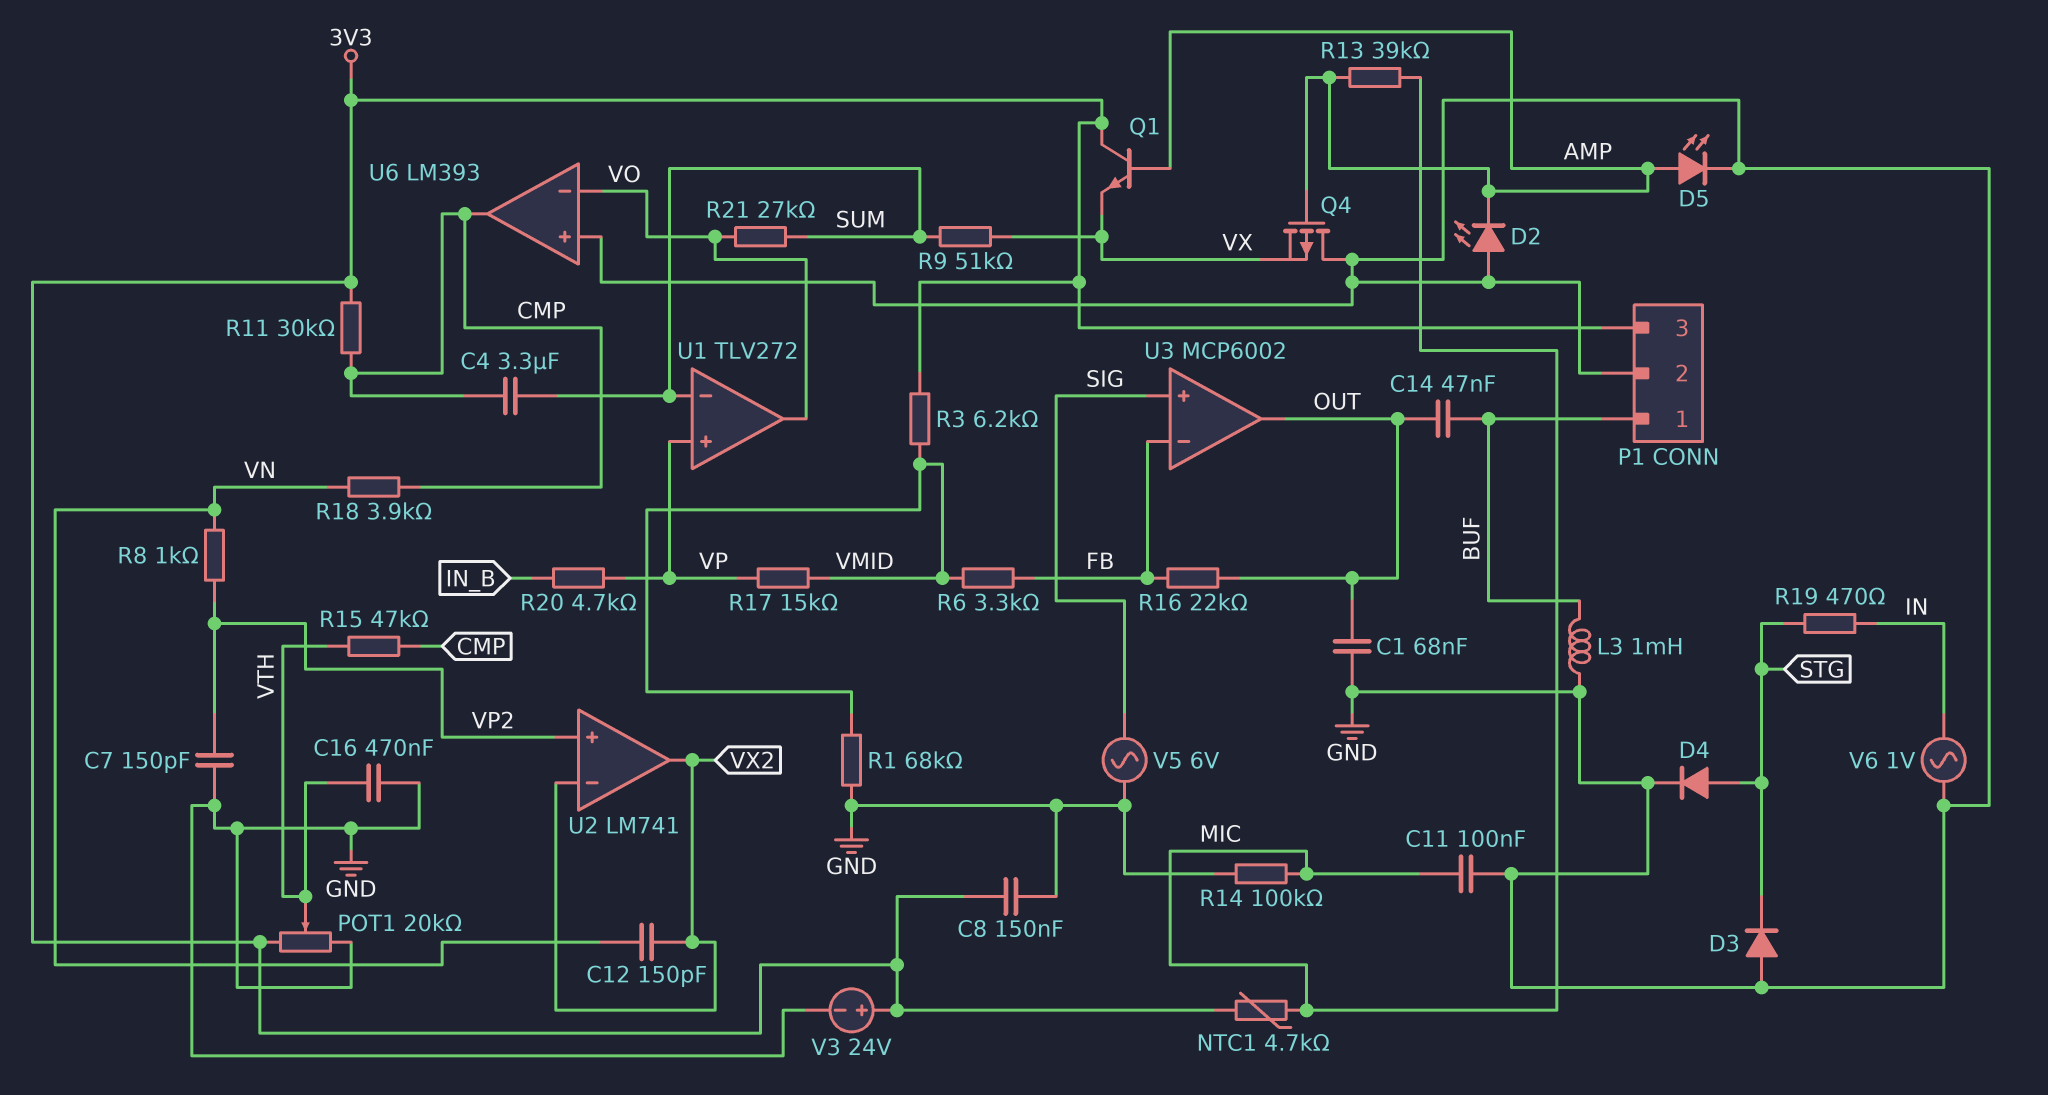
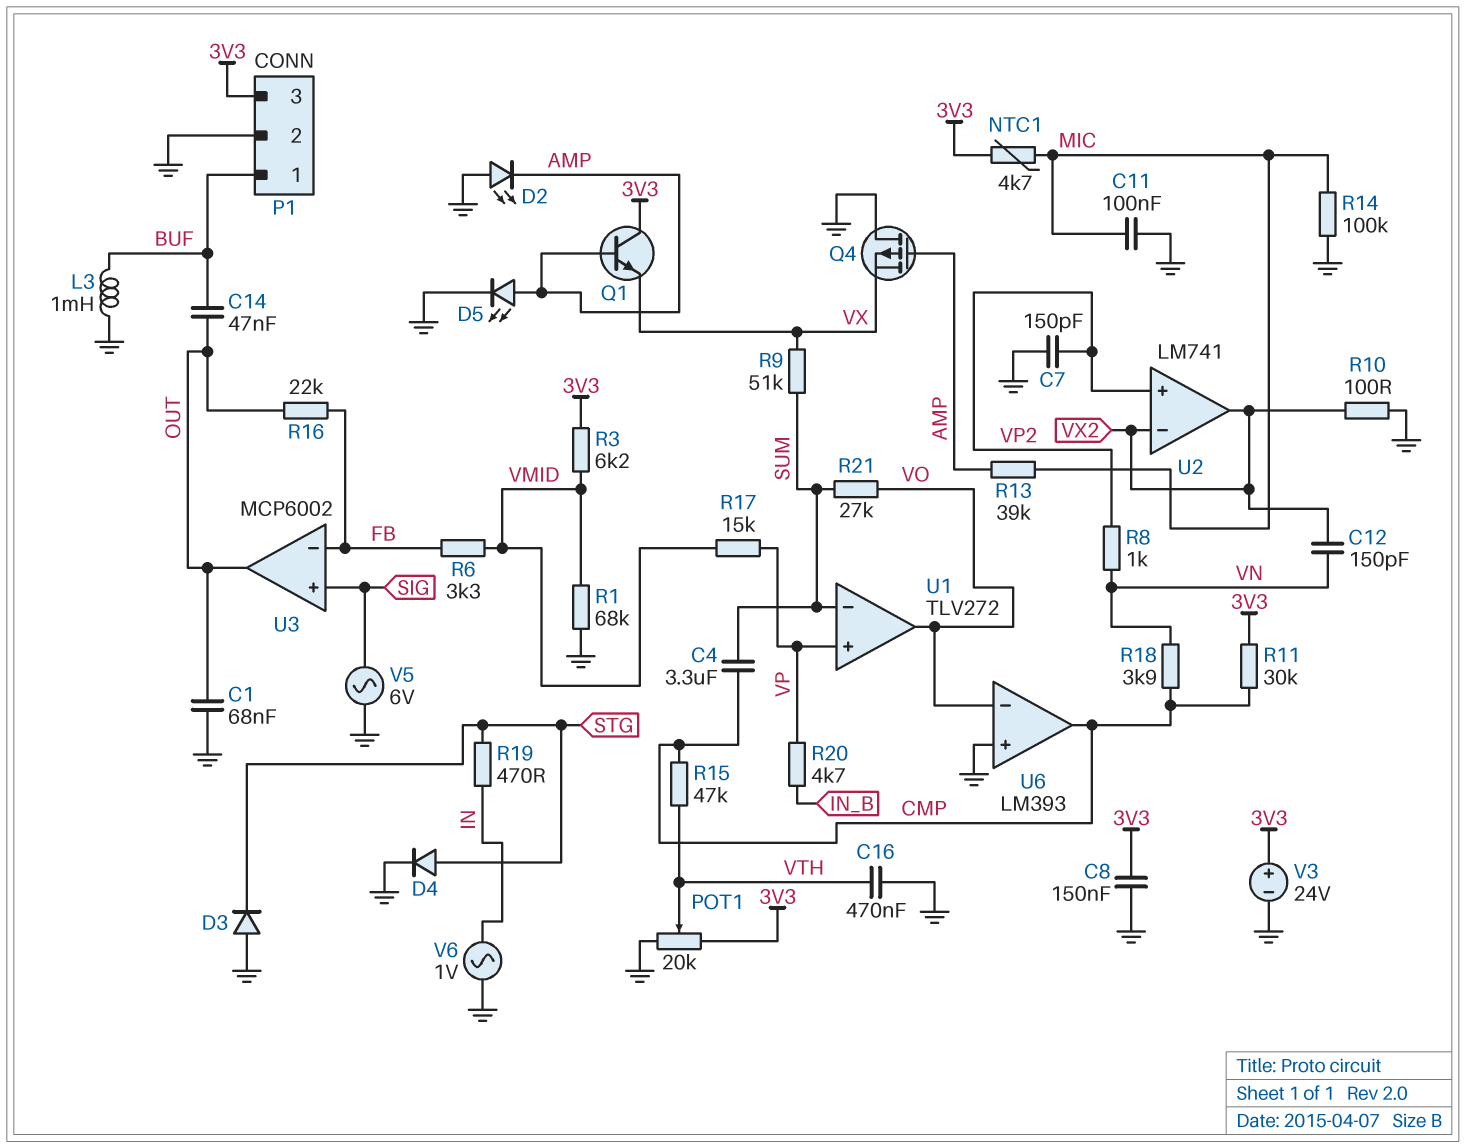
R10: none -> 100 (GND, VX2)

